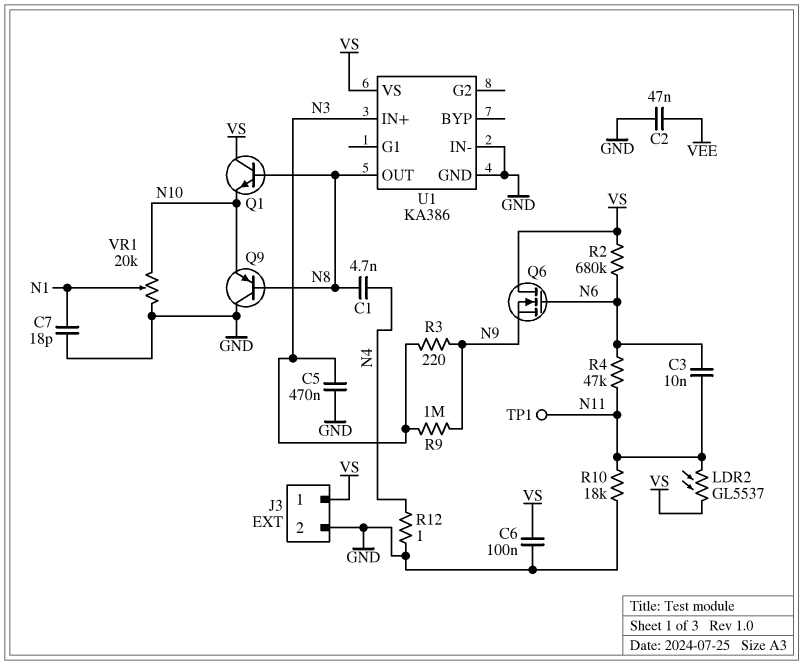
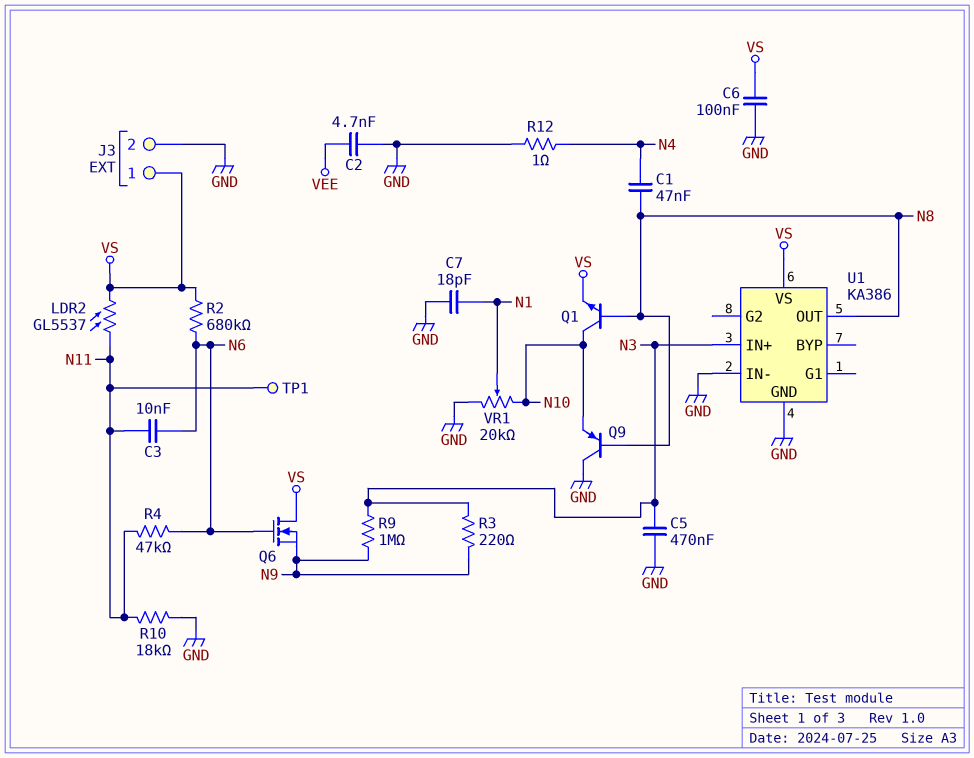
C1: 4.7nF (N4, N8) -> 47nF (N4, N8)
C2: 47nF (GND, VEE) -> 4.7nF (GND, VEE)
Q1: NPN (B N8, C VS, E N10) -> NPN (B N8, C N10, E VS)

